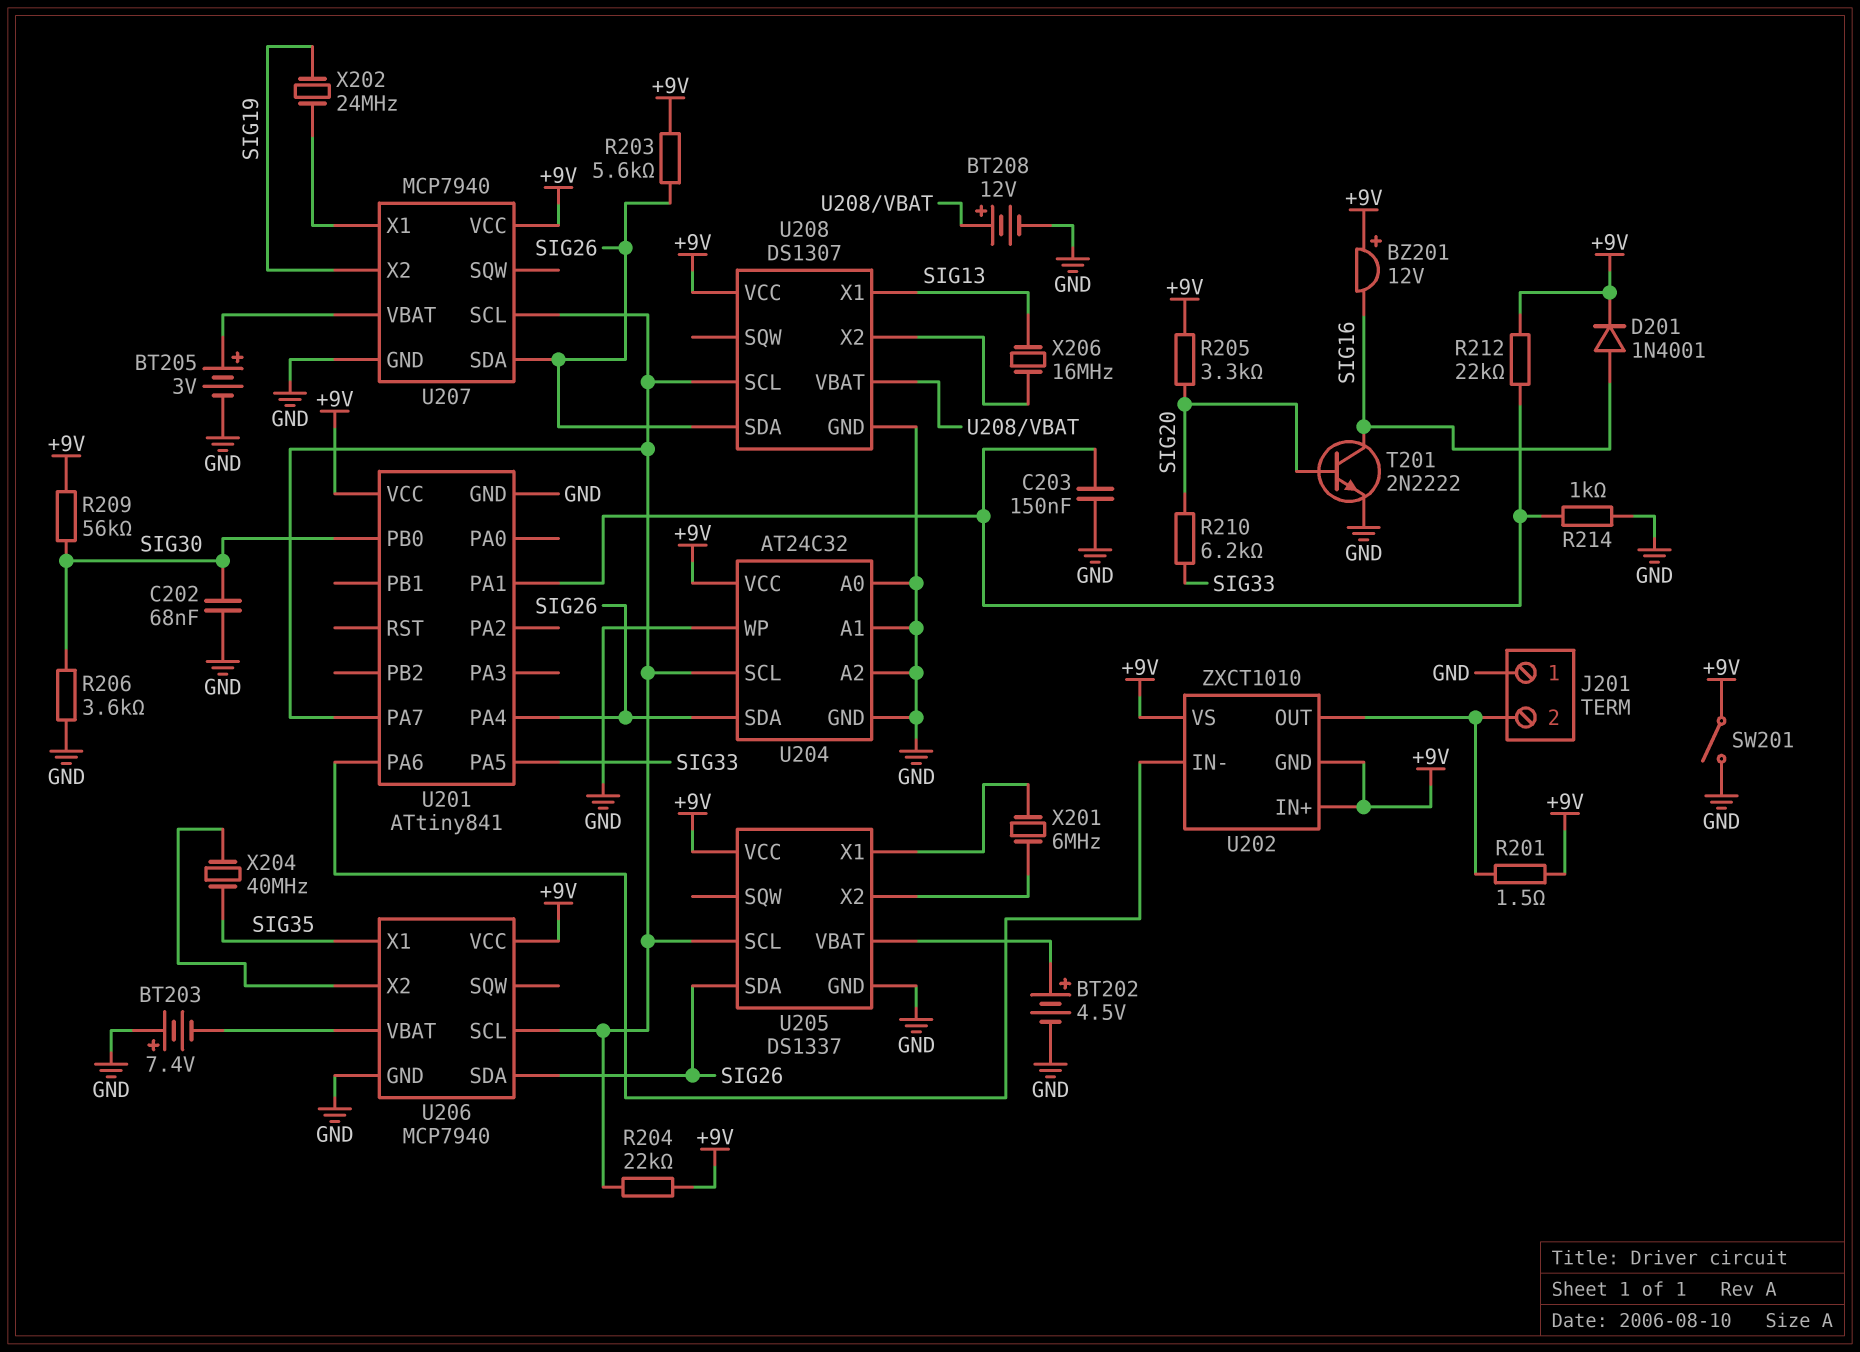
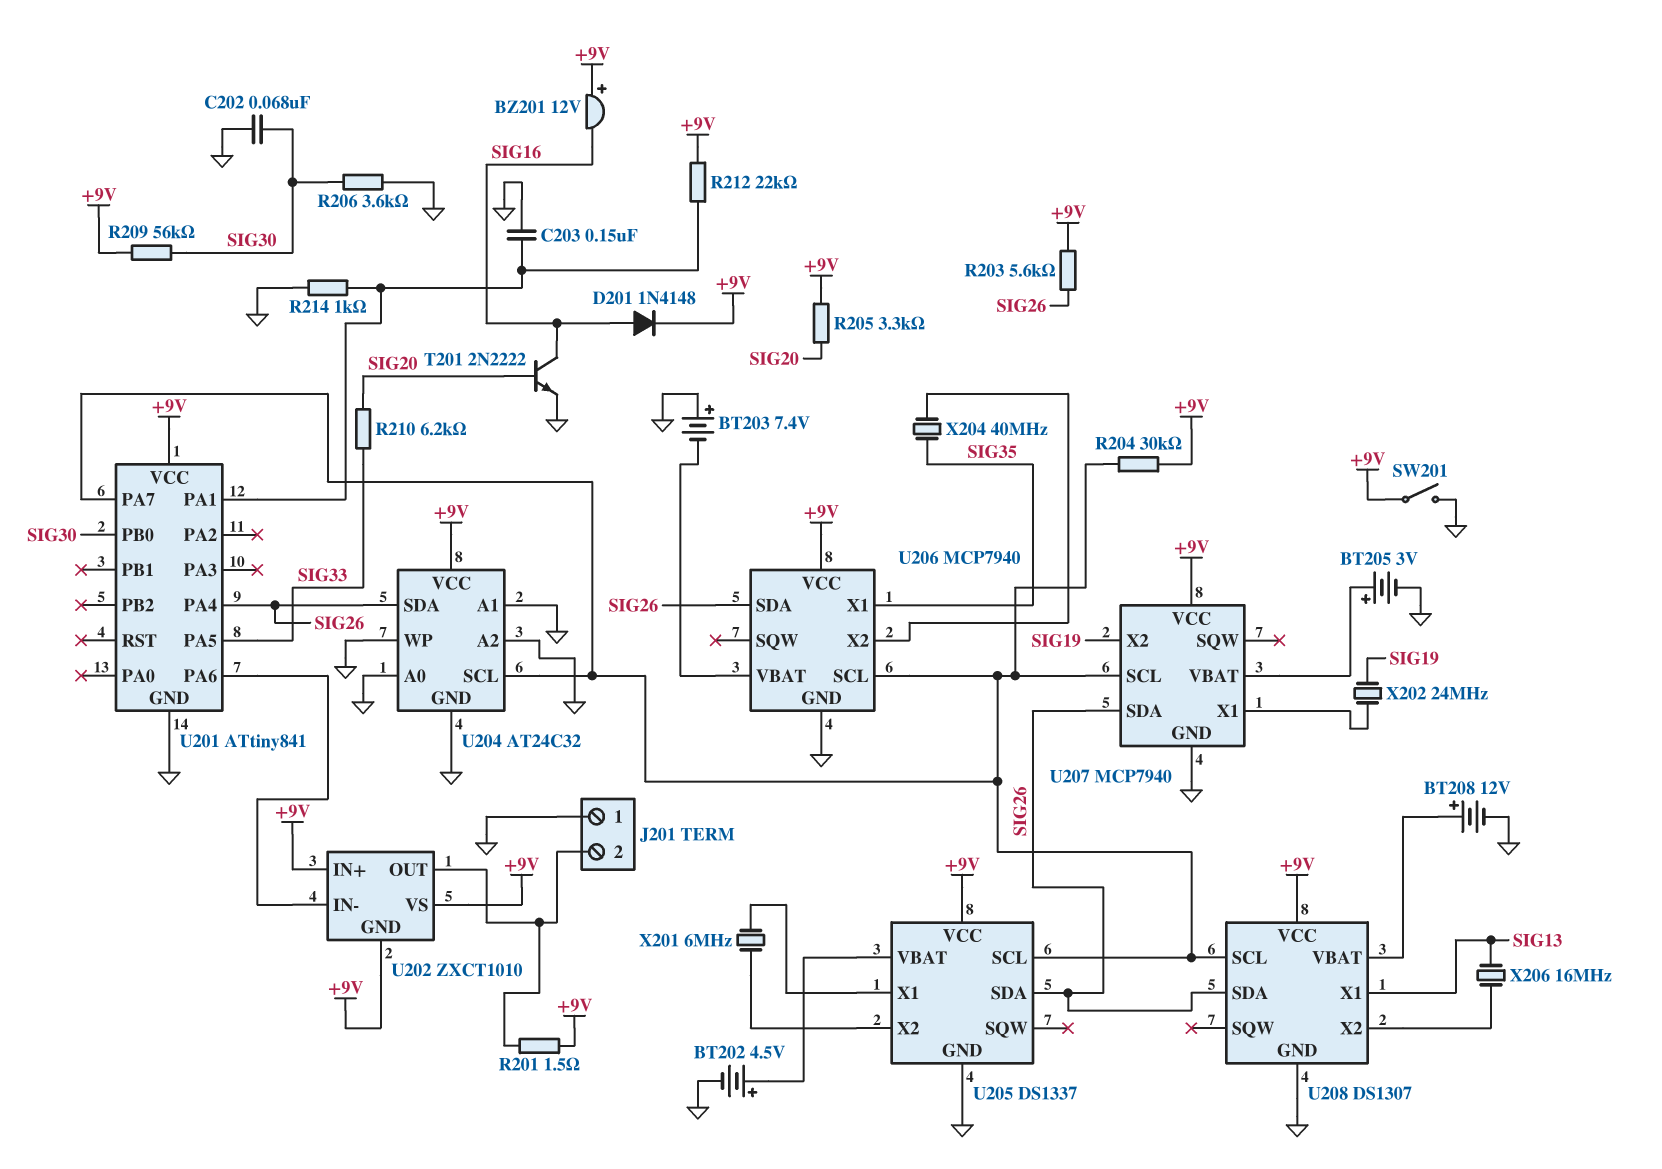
D201: diode 1N4001 (A SIG16, K +9V) -> diode 1N4148 (A SIG16, K +9V)
R204: 22k (+9V, U201/PA7) -> 30k (+9V, U201/PA7)

